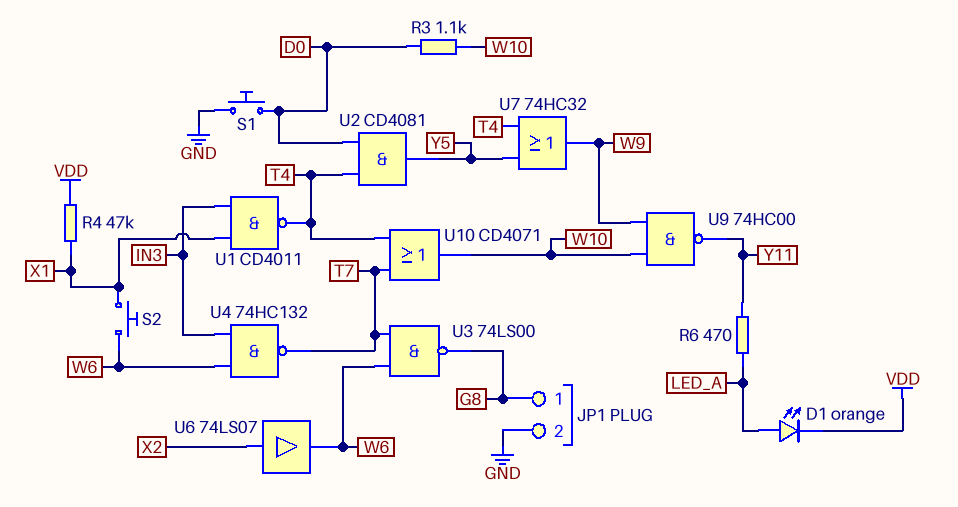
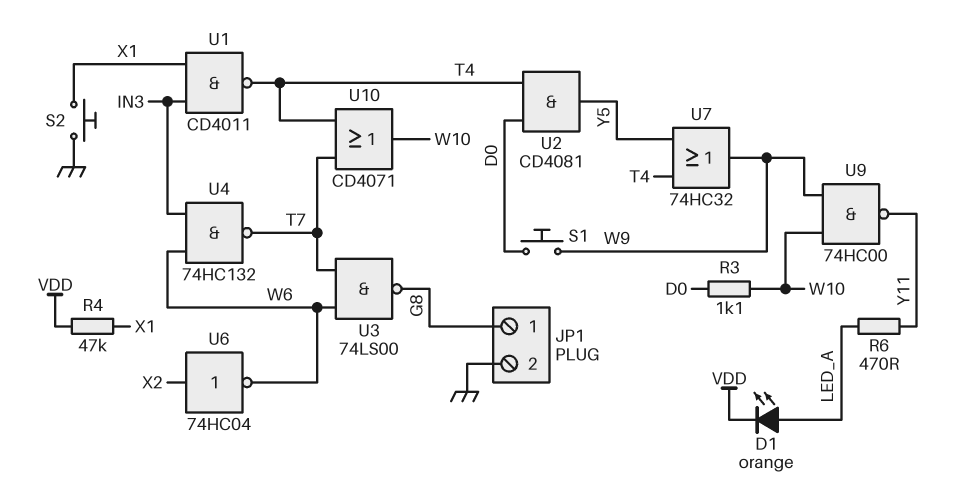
S1: button (D0, GND) -> button (D0, W9)
S2: button (W6, X1) -> button (GND, X1)
U6: buffer 74LS07 (in X2, out W6) -> NOT 74HC04 (in X2, out W6)

